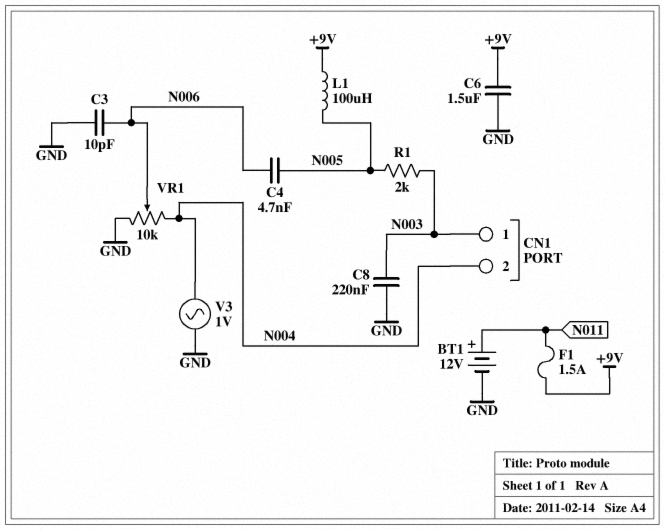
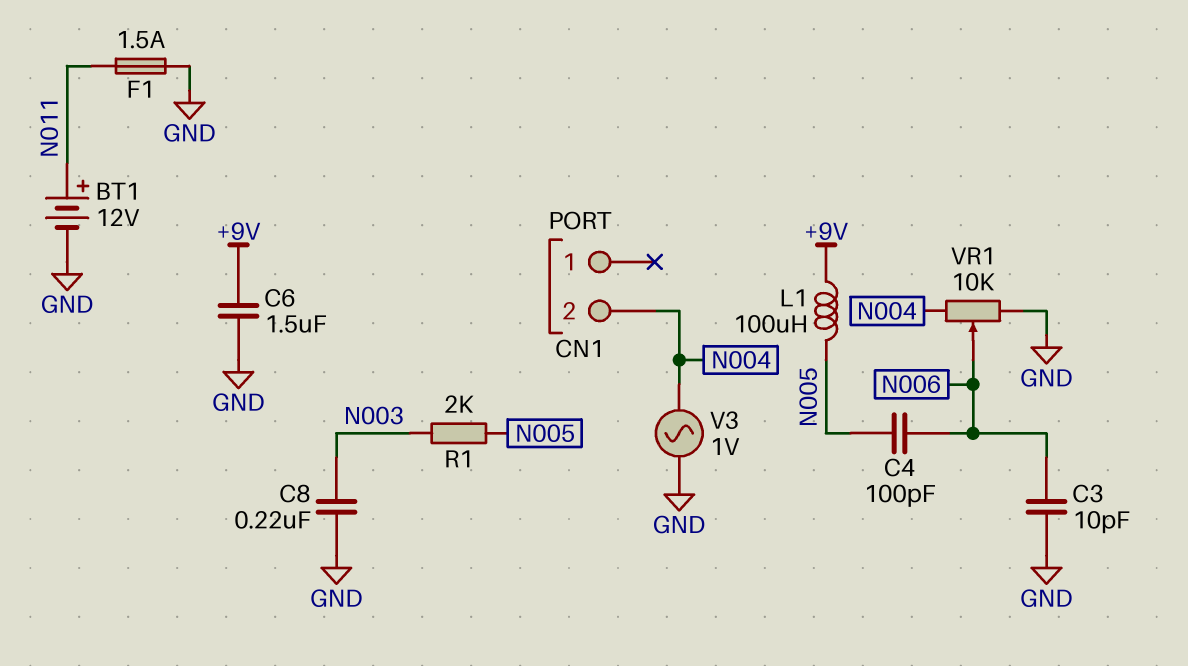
C4: 4.7nF (N005, N006) -> 100pF (N005, N006)
CN1 pin 1: N003 -> none
F1: 1.5A (+9V, N011) -> 1.5A (GND, N011)

